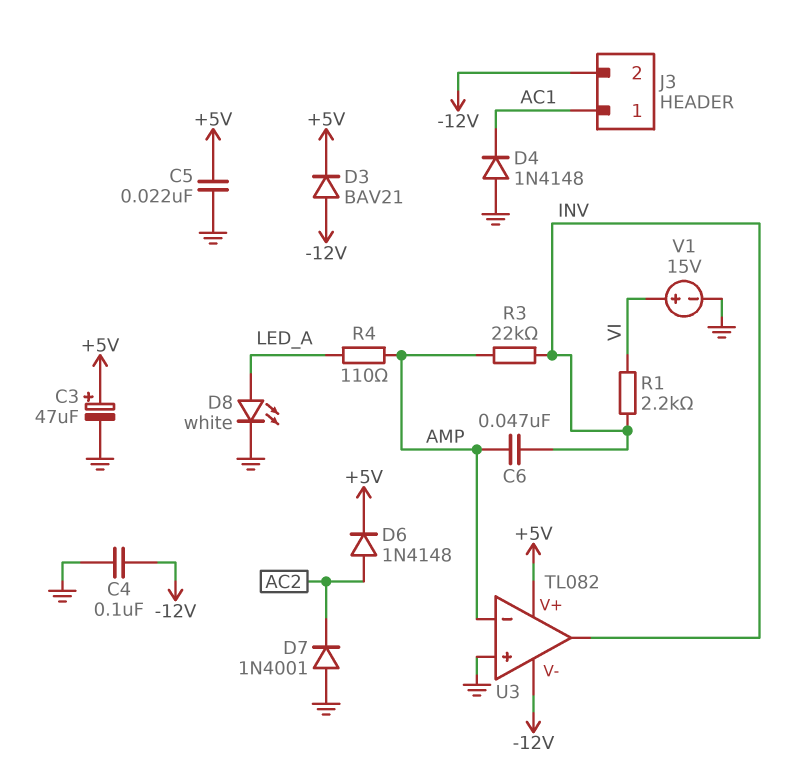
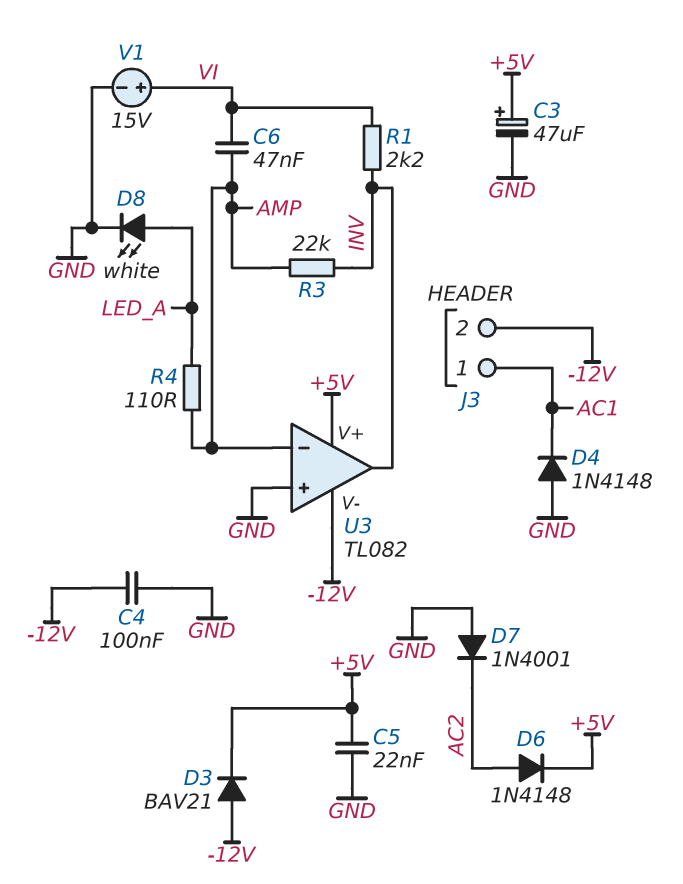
C6: 47nF (AMP, INV) -> 47nF (AMP, VI)

